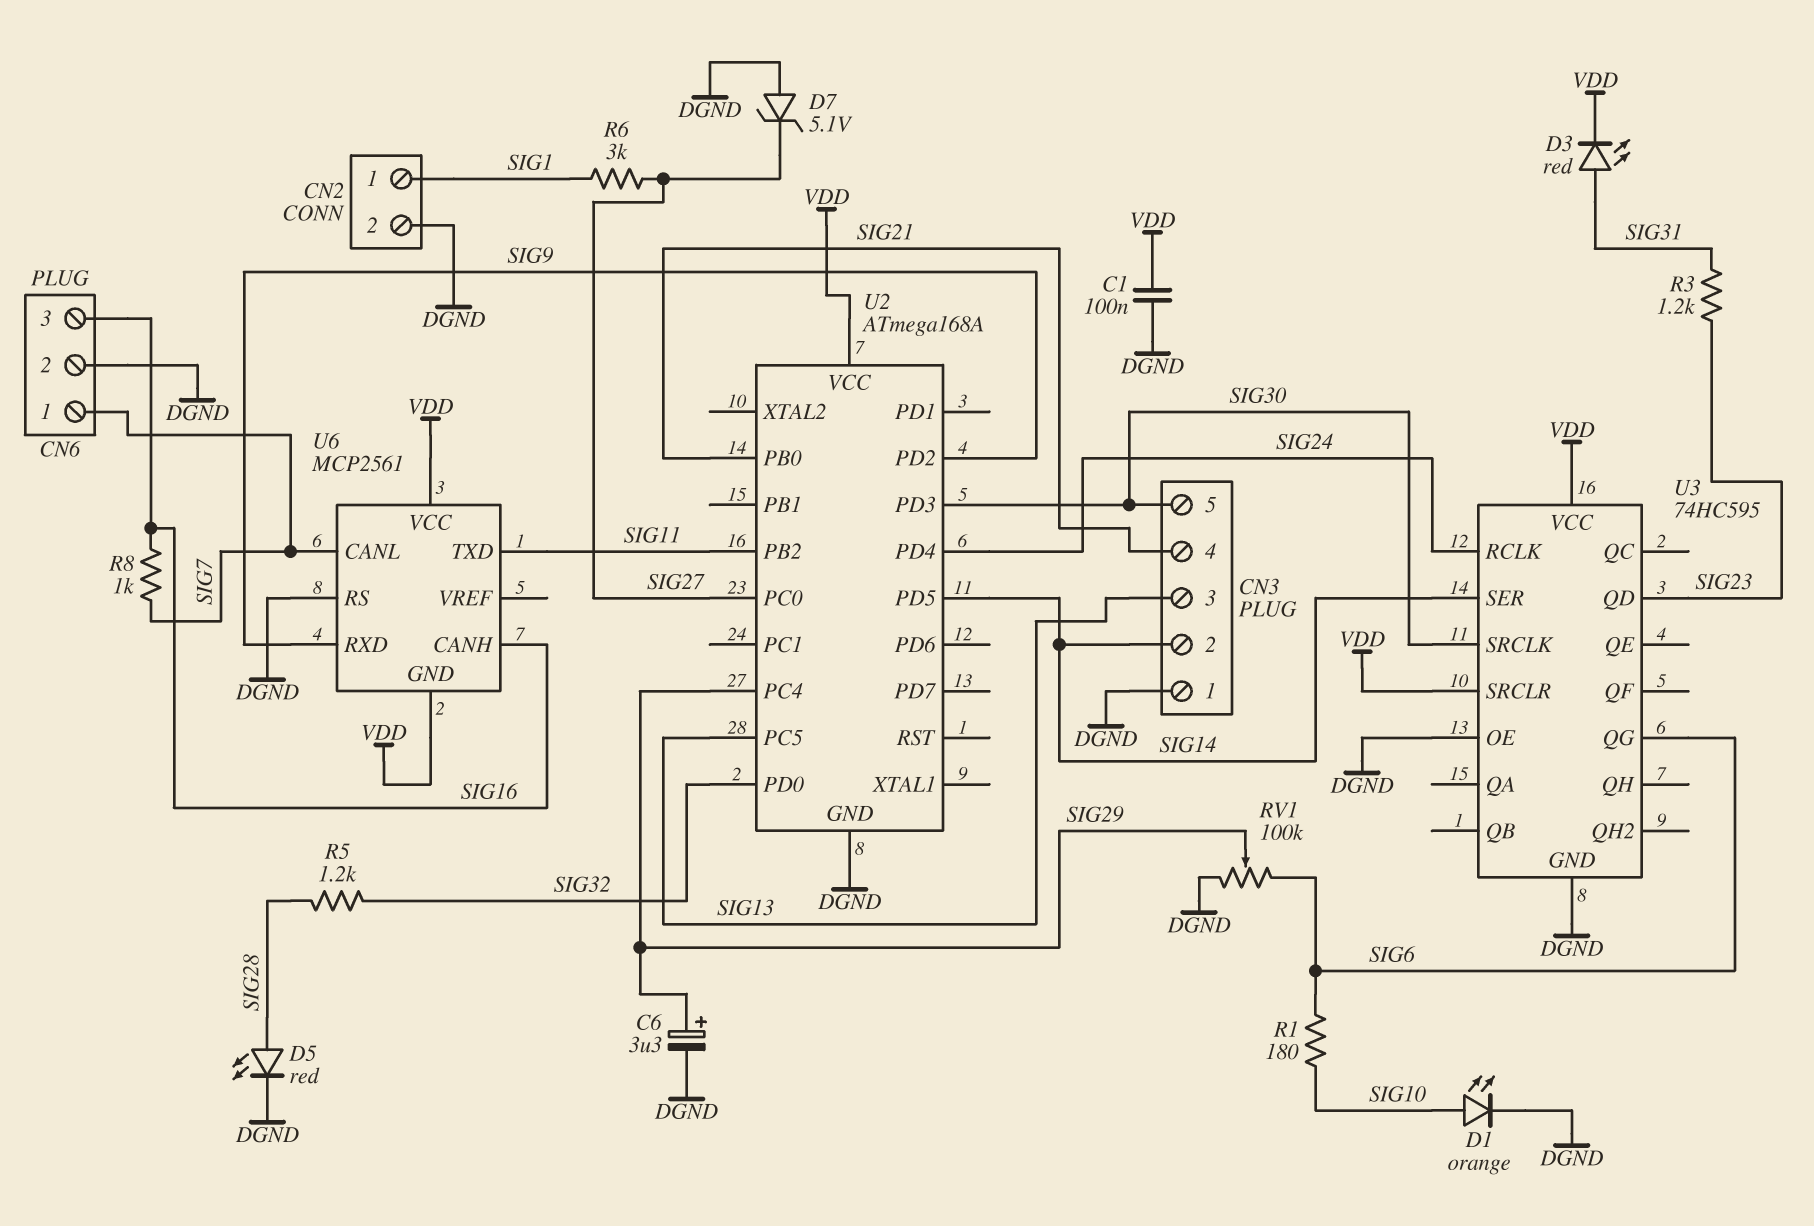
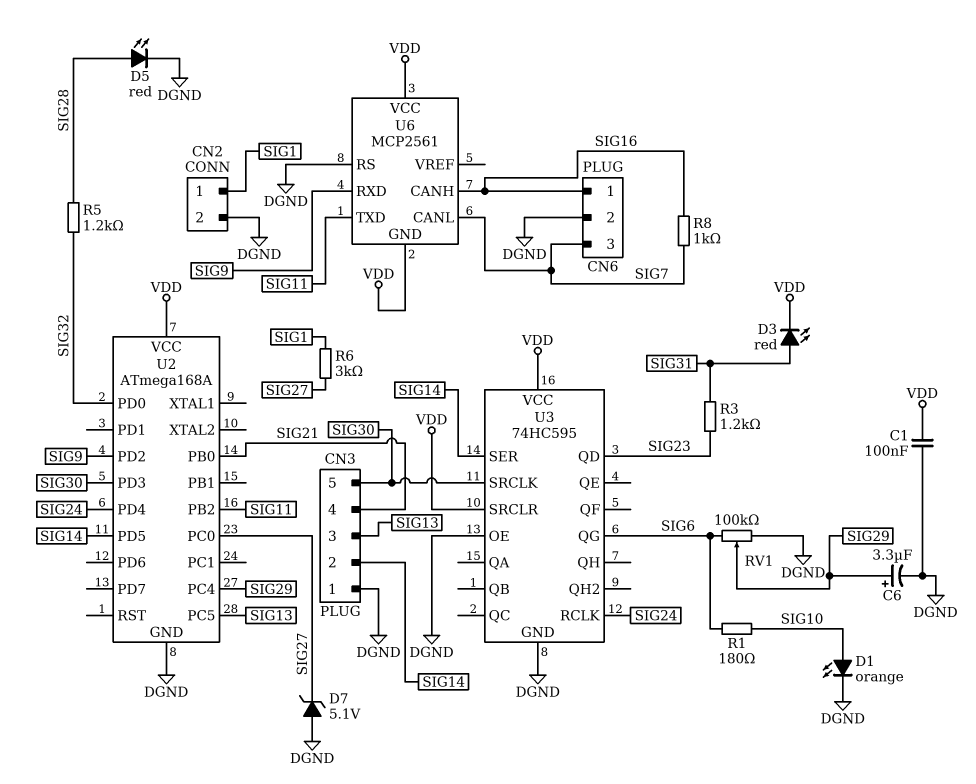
CN6 pin 1: SIG7 -> SIG16
CN6 pin 3: SIG16 -> SIG7

